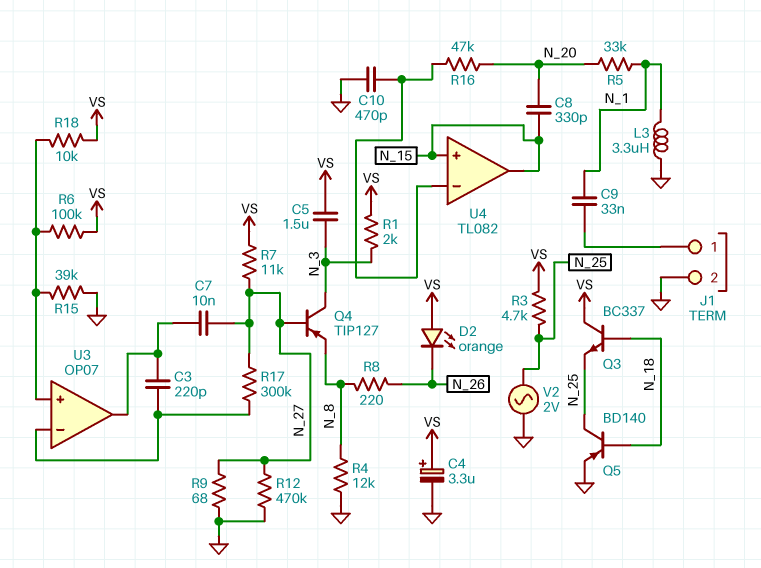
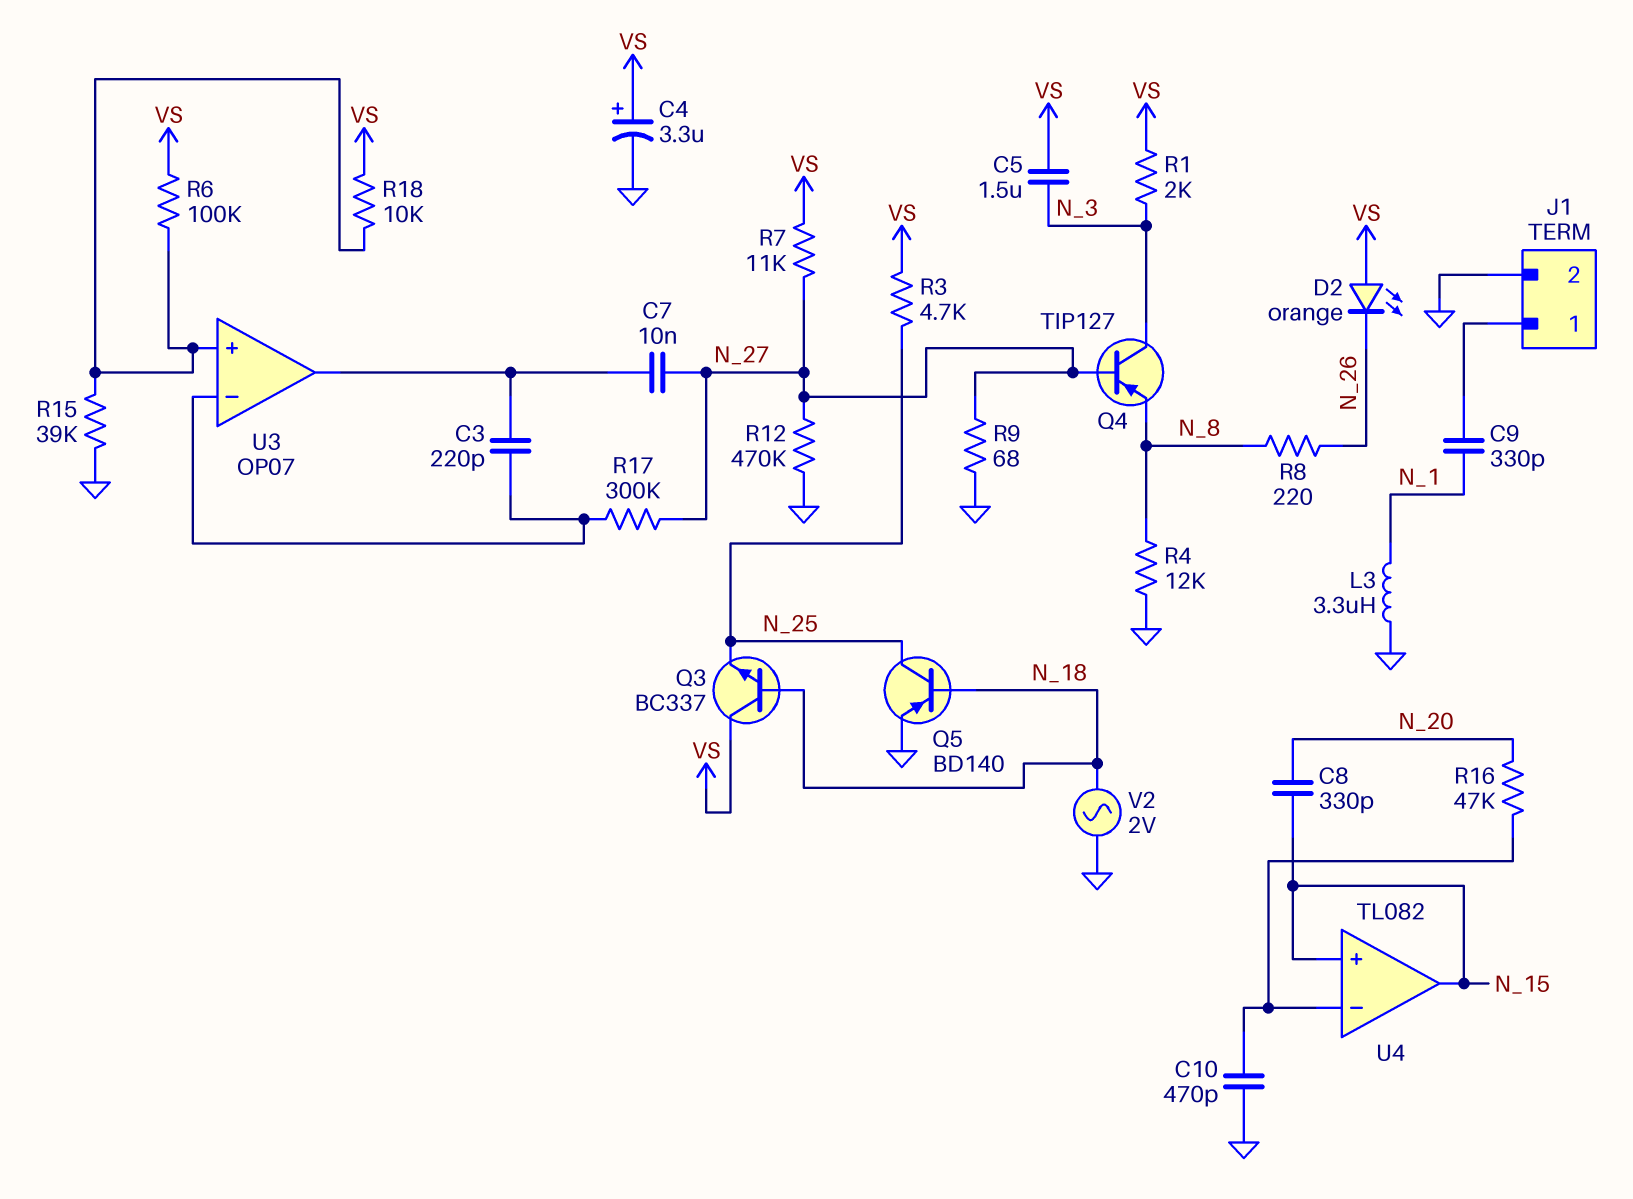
C9: 33nF (J1/1, N_1) -> 330pF (J1/1, N_1)
R5: 33k (N_1, N_20) -> none
V2: AC 2V (GND, N_25) -> AC 2V (GND, N_18)

